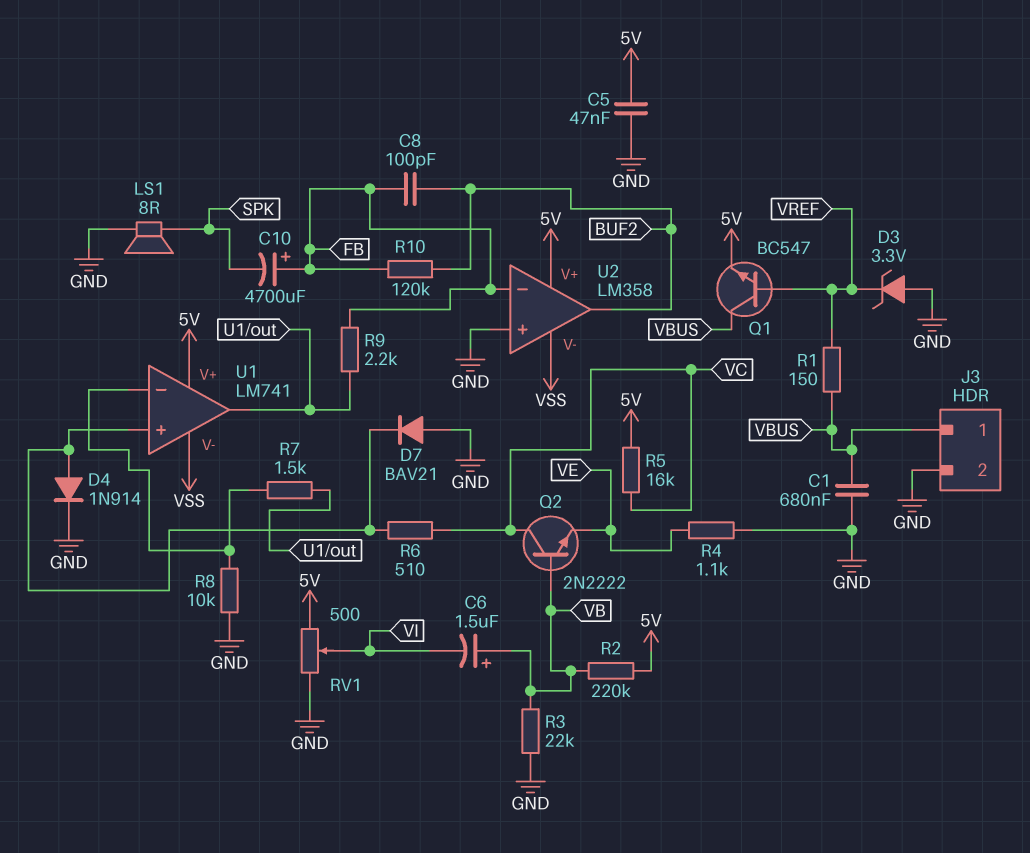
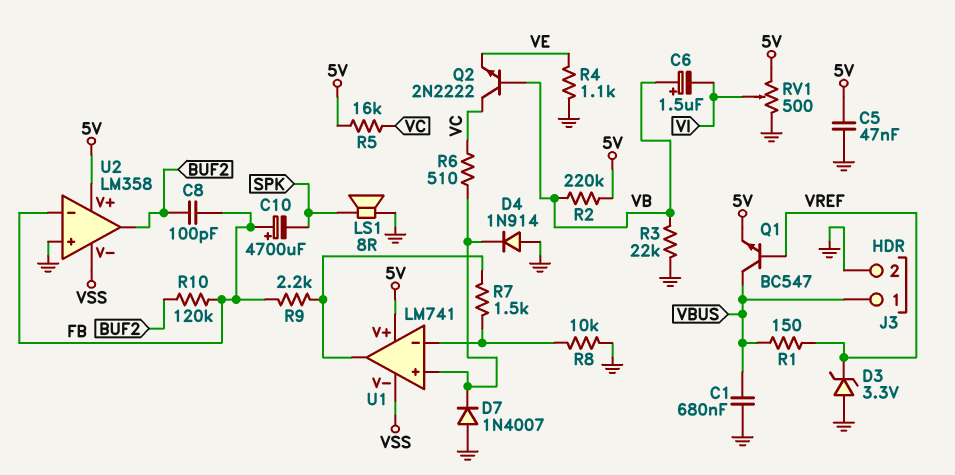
D4: diode 1N914 (A U1/in+, K GND) -> diode 1N914 (A GND, K U1/in+)
D7: diode BAV21 (A GND, K U1/in+) -> diode 1N4007 (A GND, K U1/in+)

